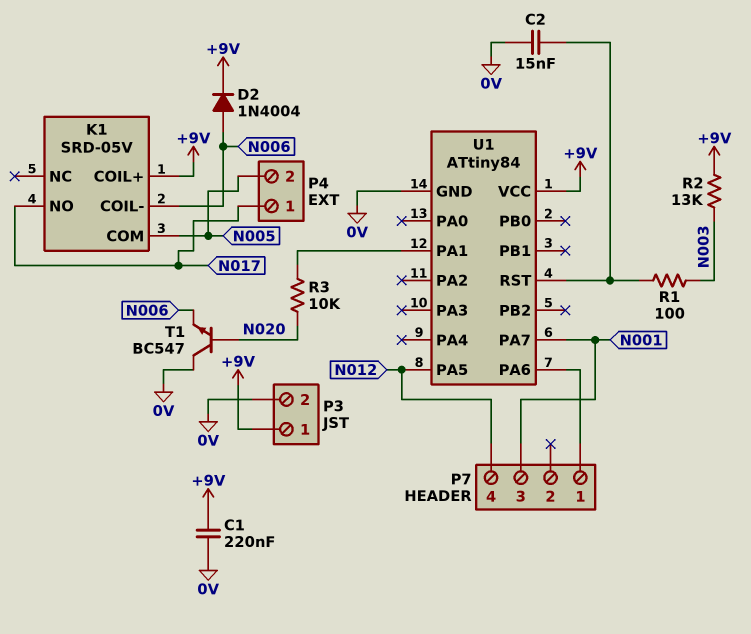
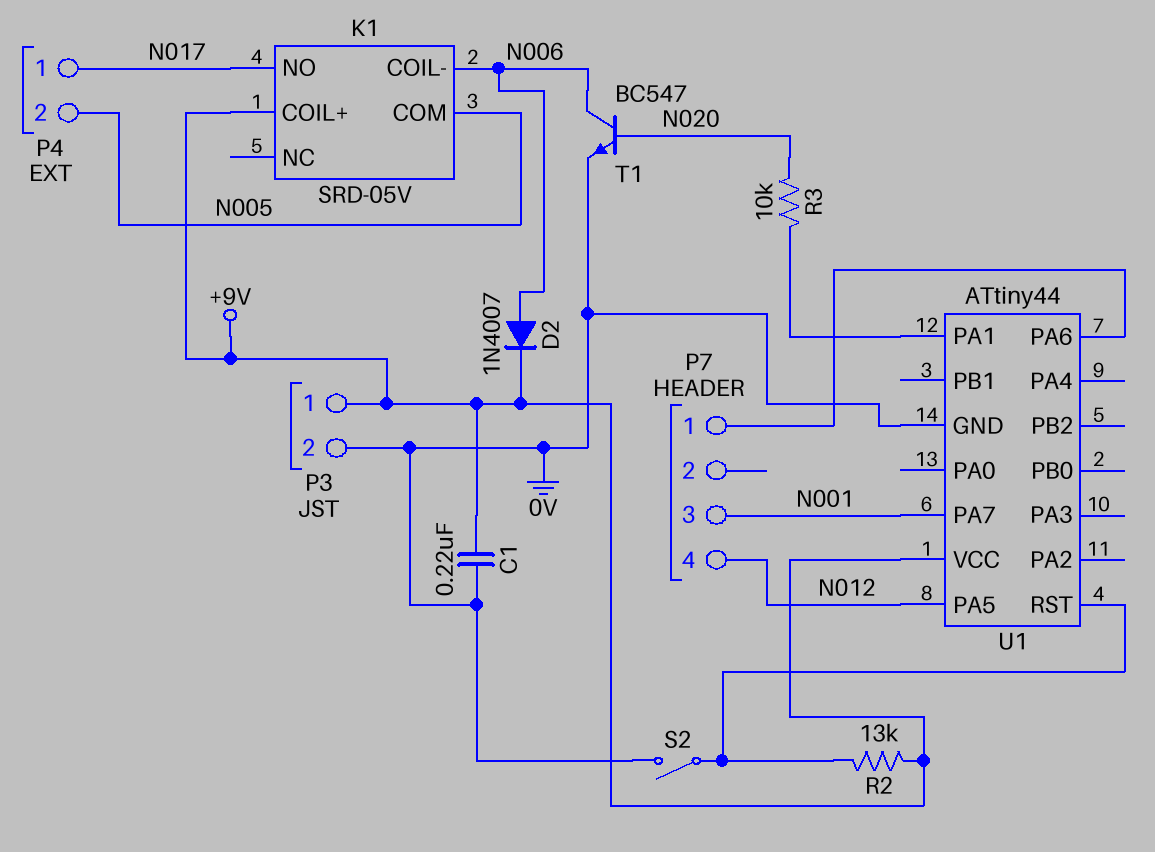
C2: 15nF (0V, U1/RST) -> none
D2: diode 1N4004 (A N006, K +9V) -> diode 1N4007 (A N006, K +9V)
R1: 100 (N003, U1/RST) -> none
R2: 13k (+9V, N003) -> 13k (+9V, U1/RST)
S2: none -> switch (0V, U1/RST)
T1: NPN BC547 (B N020, C 0V, E N006) -> NPN BC547 (B N020, C N006, E 0V)
U1: ATtiny84 -> ATtiny44

